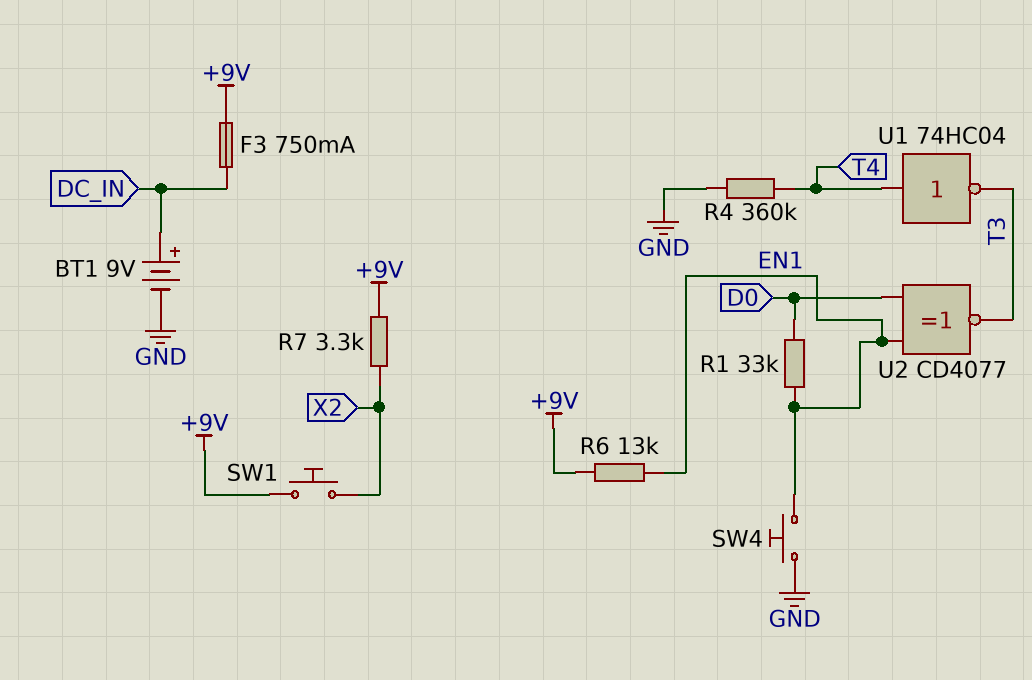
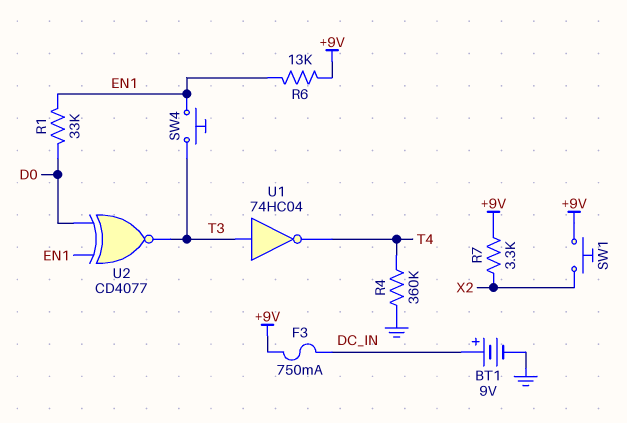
SW4: button (EN1, GND) -> button (EN1, T3)
U1: NOT 74HC04 (in T4, out T3) -> NOT 74HC04 (in T3, out T4)

